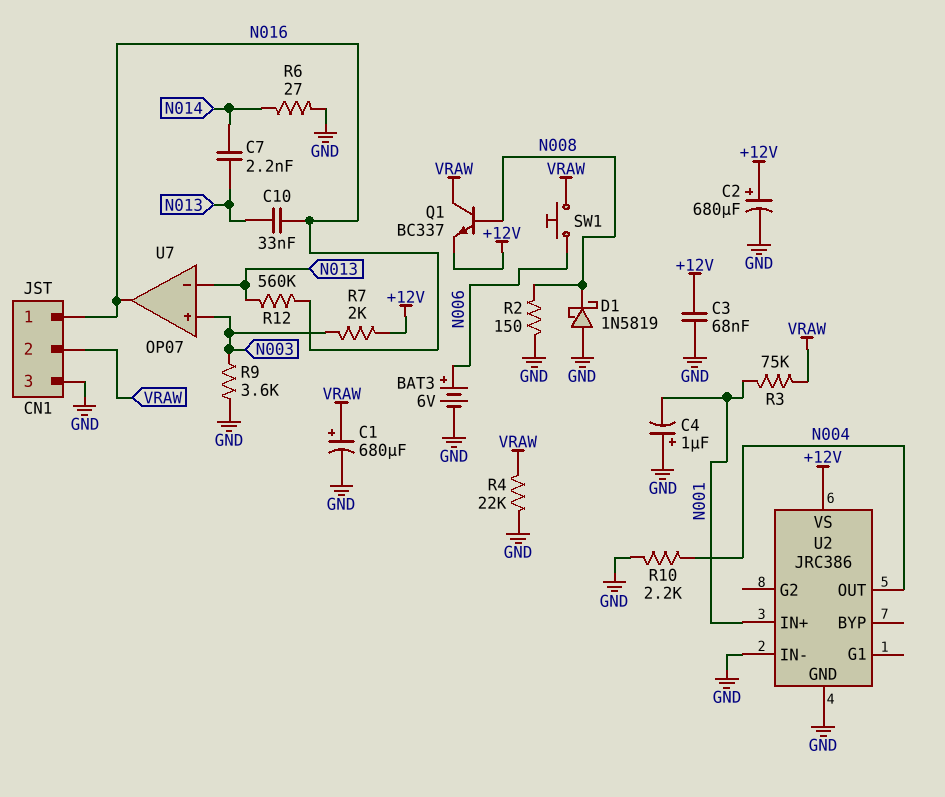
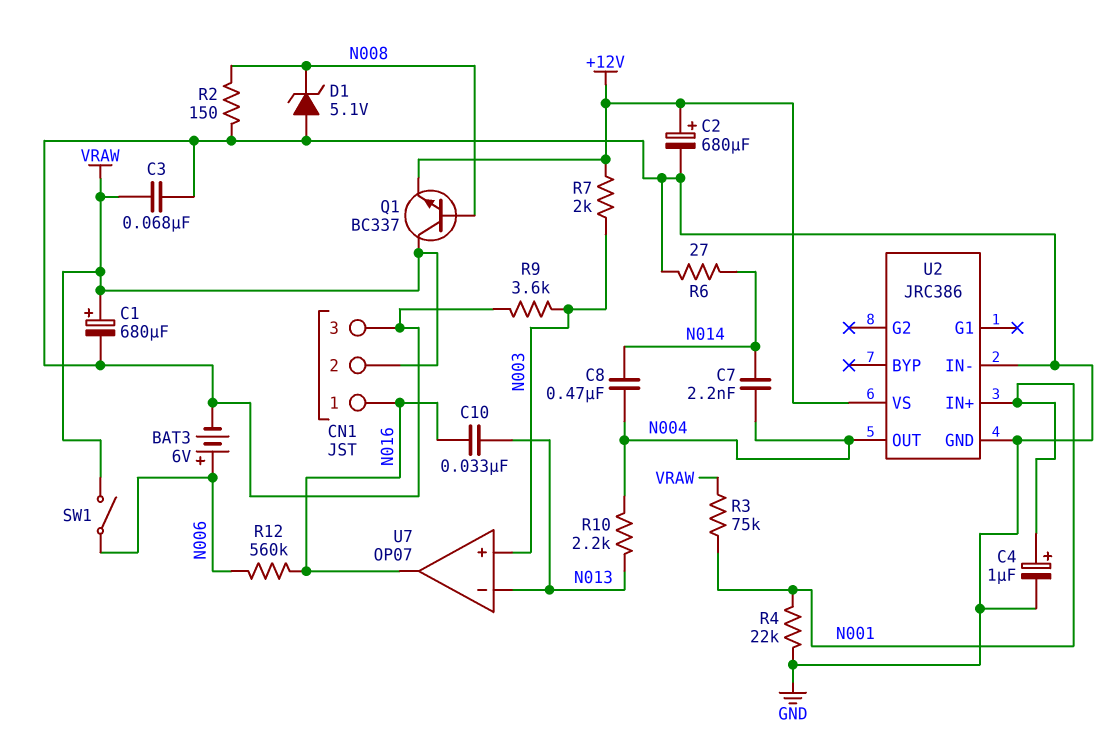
C3: 68nF (+12V, GND) -> 68nF (GND, VRAW)
C4: 1uF (plus GND, minus N001) -> 1uF (plus N001, minus GND)
C7: 2.2nF (N013, N014) -> 2.2nF (N004, N014)
C8: none -> 470nF (N004, N014)
D1: schottky 1N5819 (A GND, K N008) -> zener 5.1V (A GND, K N008)
R4: 22k (GND, VRAW) -> 22k (GND, N001)
R10: 2.2k (GND, N004) -> 2.2k (N004, N013)
R12: 560k (N013, N016) -> 560k (N006, N016)
SW1: button (N006, VRAW) -> switch (N006, VRAW)

